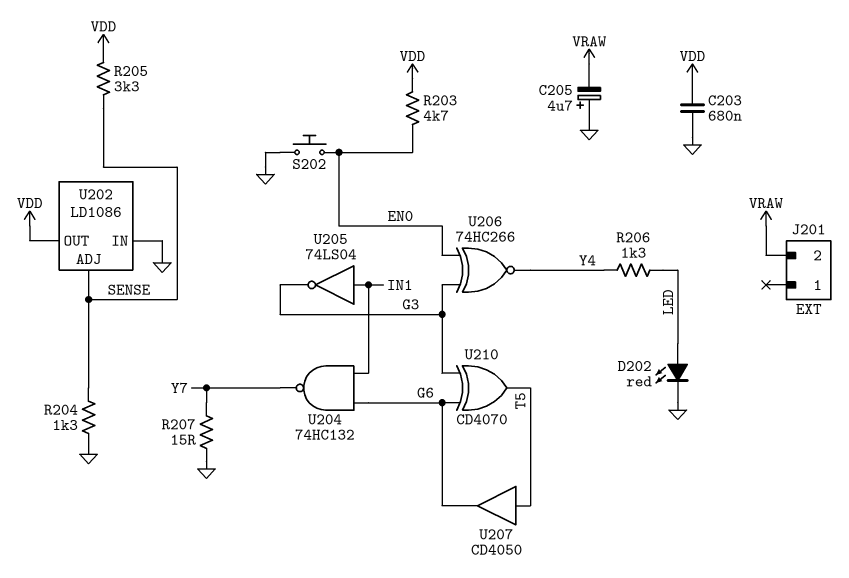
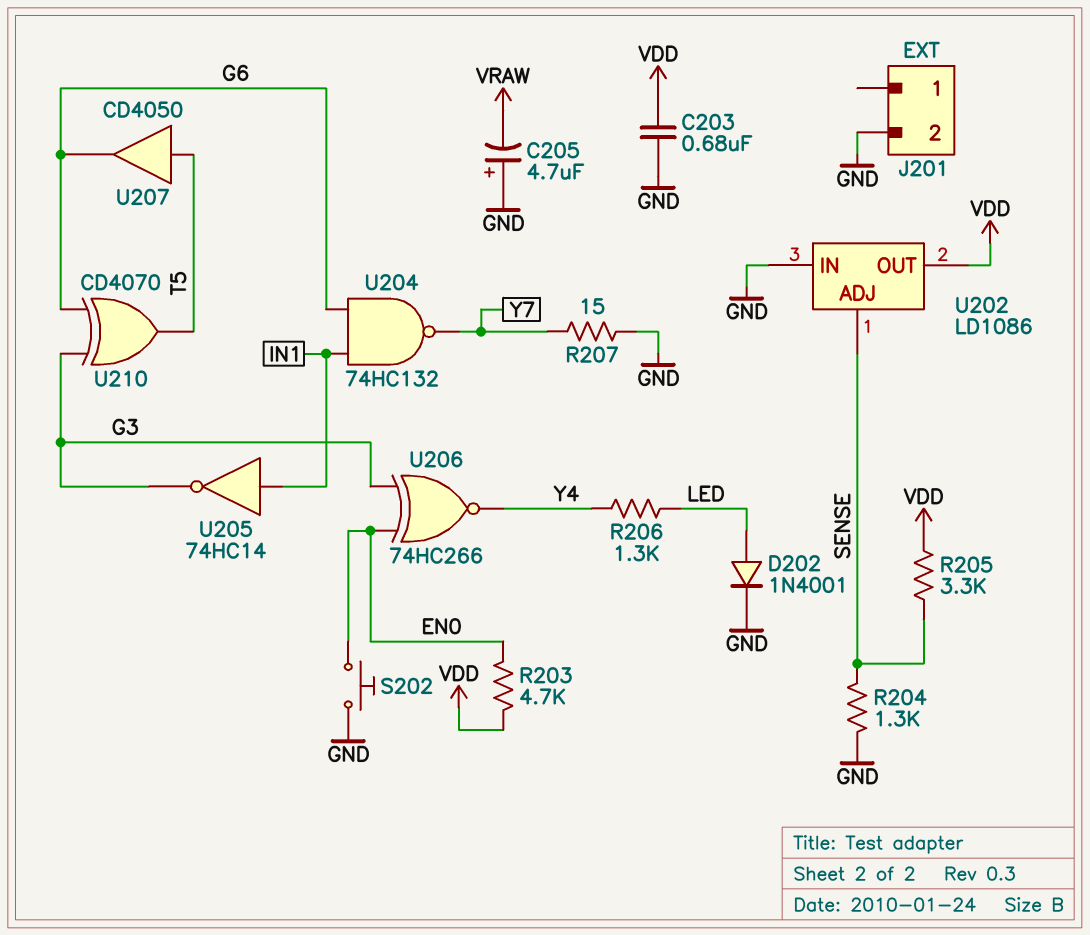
D202: LED red (A LED, K GND) -> diode 1N4001 (A LED, K GND)
J201 pin 2: VRAW -> GND
U205: NOT 74LS04 (in IN1, out G3) -> NOT 74HC14 (in IN1, out G3)

